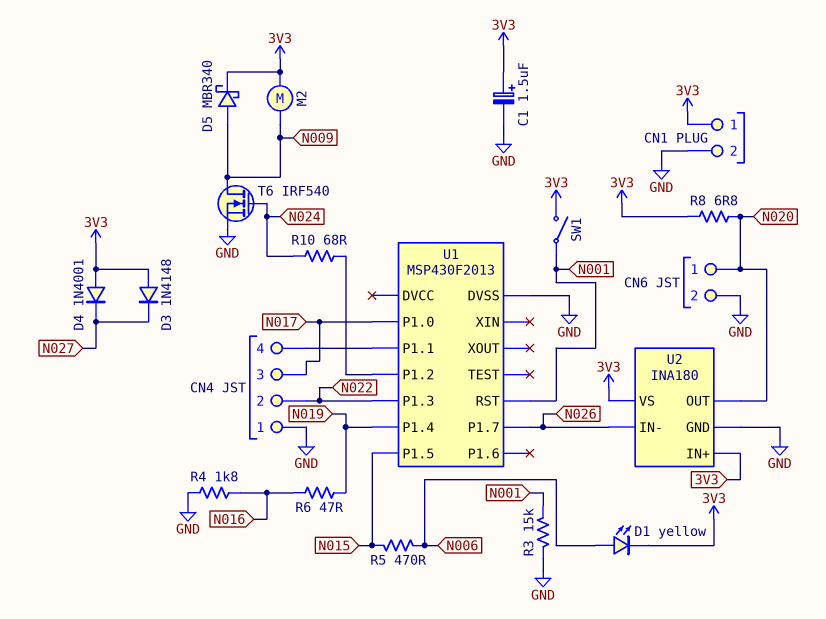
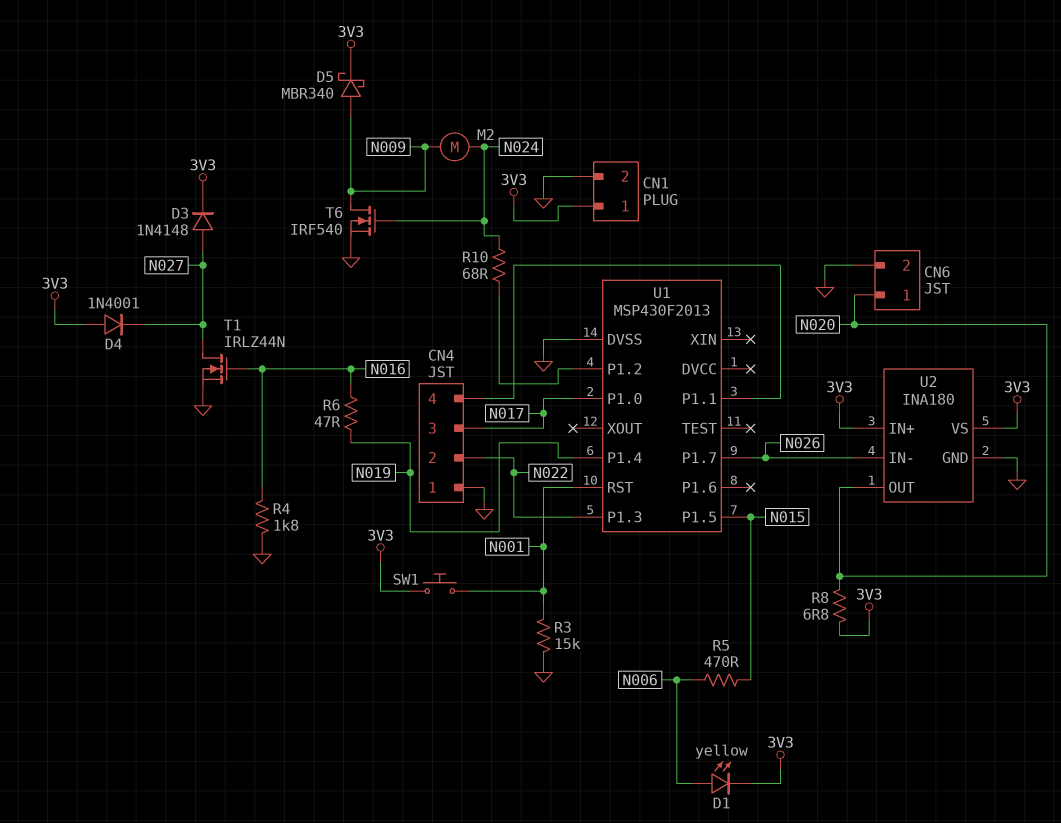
C1: 1.5uF (plus 3V3, minus GND) -> none
D3: diode 1N4148 (A 3V3, K N027) -> diode 1N4148 (A N027, K 3V3)
M2: motor (3V3, N009) -> motor (N009, N024)
SW1: switch (3V3, N001) -> button (3V3, N001)
T1: none -> NMOS IRLZ44N (G N016, D N027, S GND)

